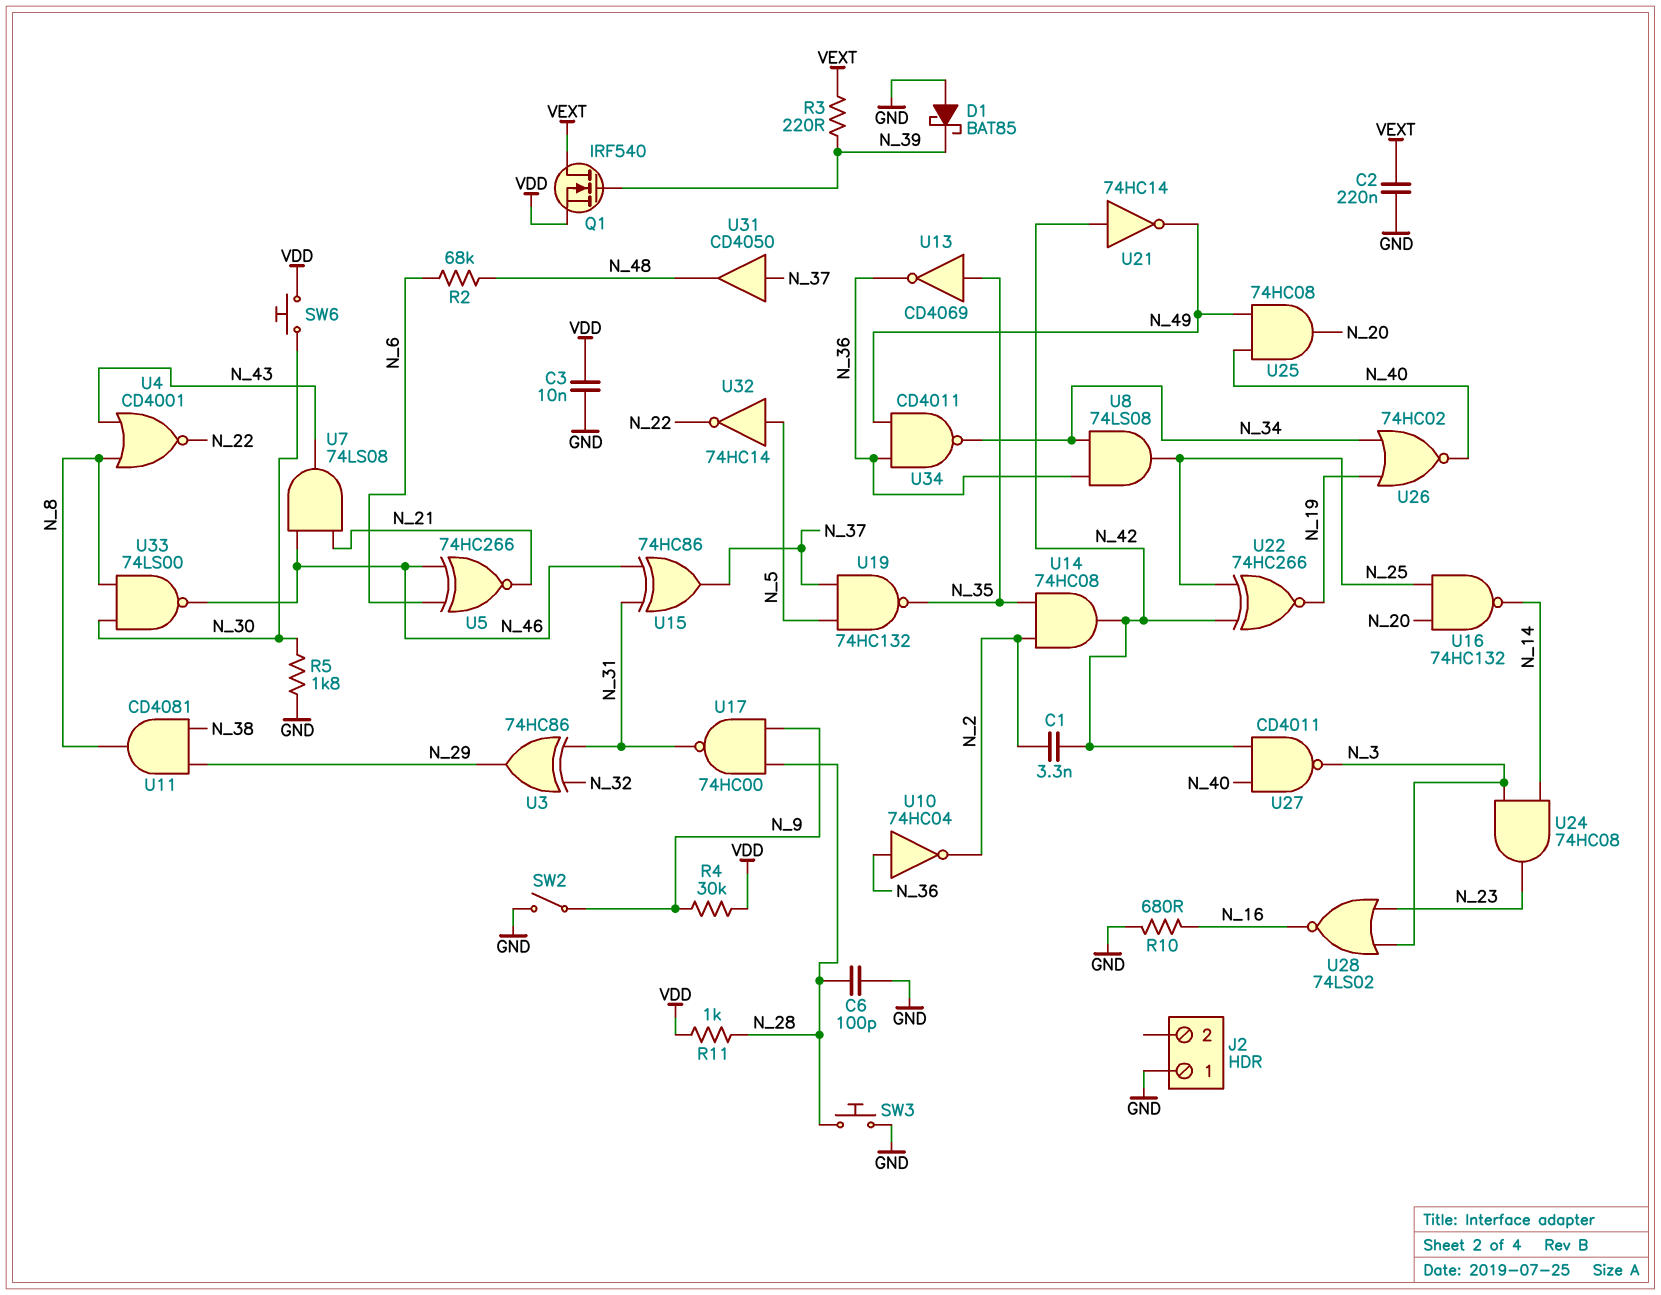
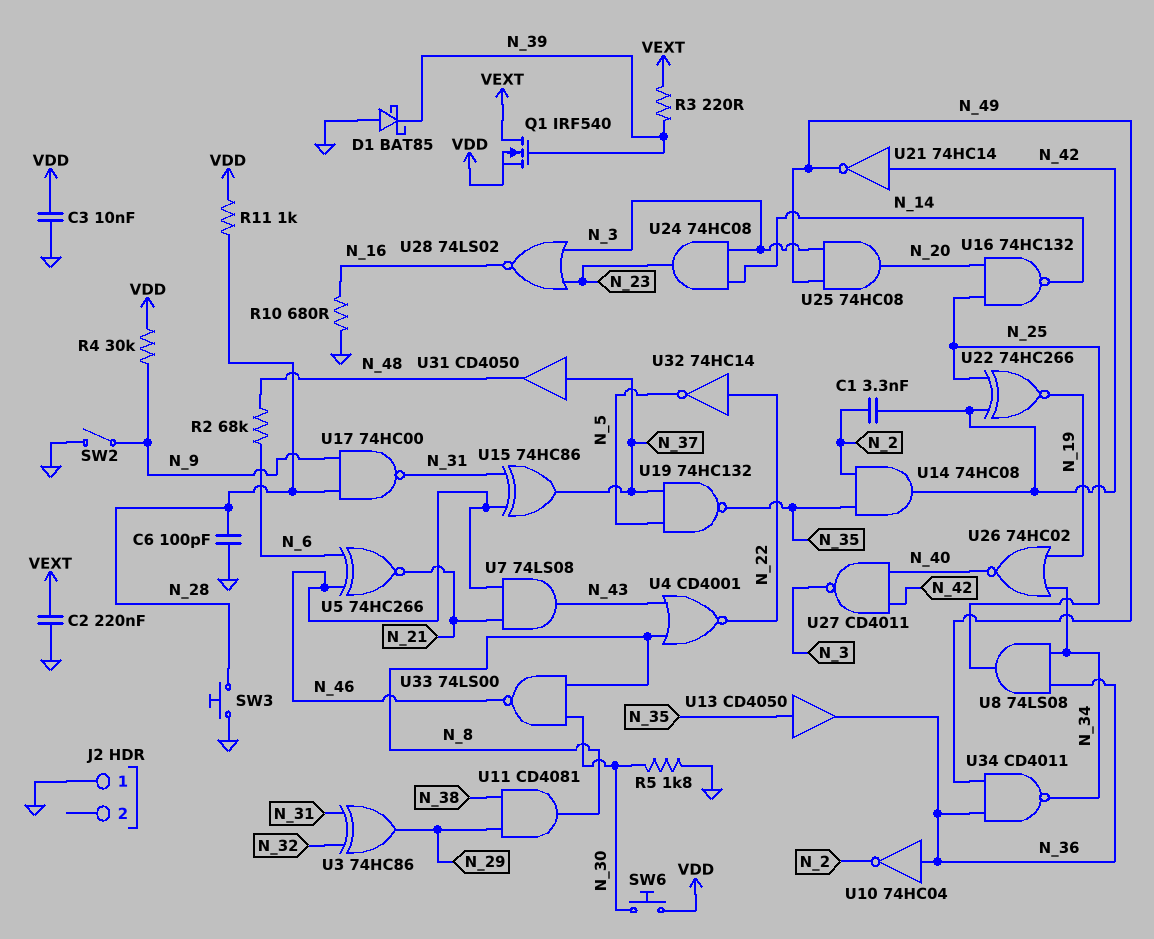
U13: NOT CD4069 (in N_35, out N_36) -> buffer CD4050 (in N_35, out N_36)
U25: AND 74HC08 (in N_40, in N_49, out N_20) -> AND 74HC08 (in N_3, in N_49, out N_20)
U32: NOT 74HC14 (in N_5, out N_22) -> NOT 74HC14 (in N_22, out N_5)

